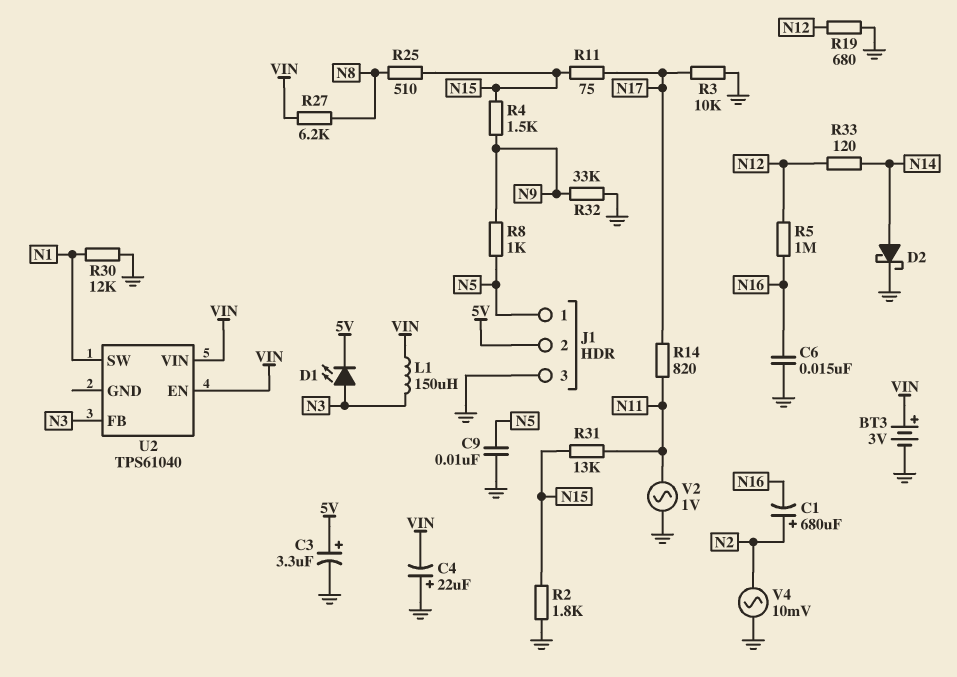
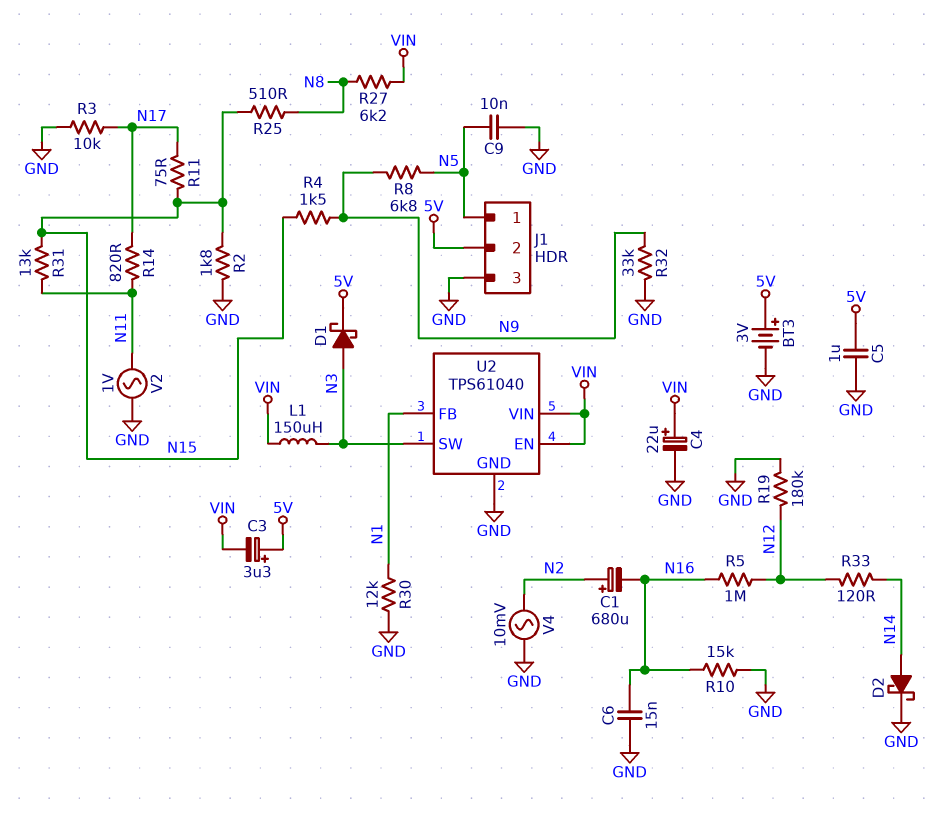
BT3: 3V (plus VIN, minus GND) -> 3V (plus 5V, minus GND)
C3: 3.3uF (plus 5V, minus GND) -> 3.3uF (plus 5V, minus VIN)
C4: 22uF (plus GND, minus VIN) -> 22uF (plus VIN, minus GND)
C5: none -> 1uF (5V, GND)
D1: LED (A N3, K 5V) -> schottky (A N3, K 5V)
R8: 1k (N5, N9) -> 6.8k (N5, N9)
R10: none -> 15k (GND, N16)
R19: 680 (GND, N12) -> 180k (GND, N12)
U2 pin FB: N3 -> N1
U2 pin GND: none -> GND
U2 pin SW: N1 -> N3

